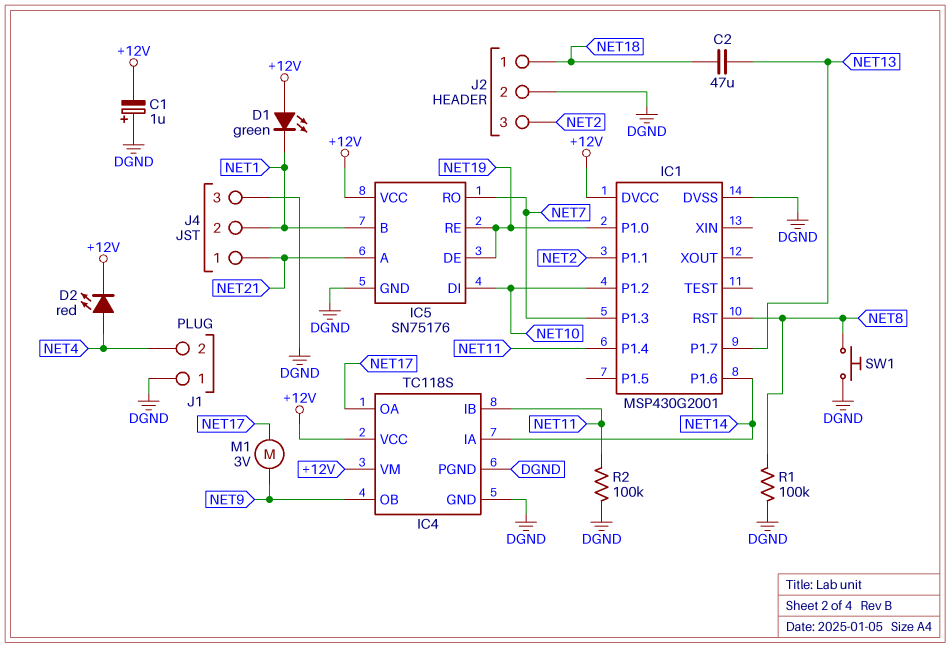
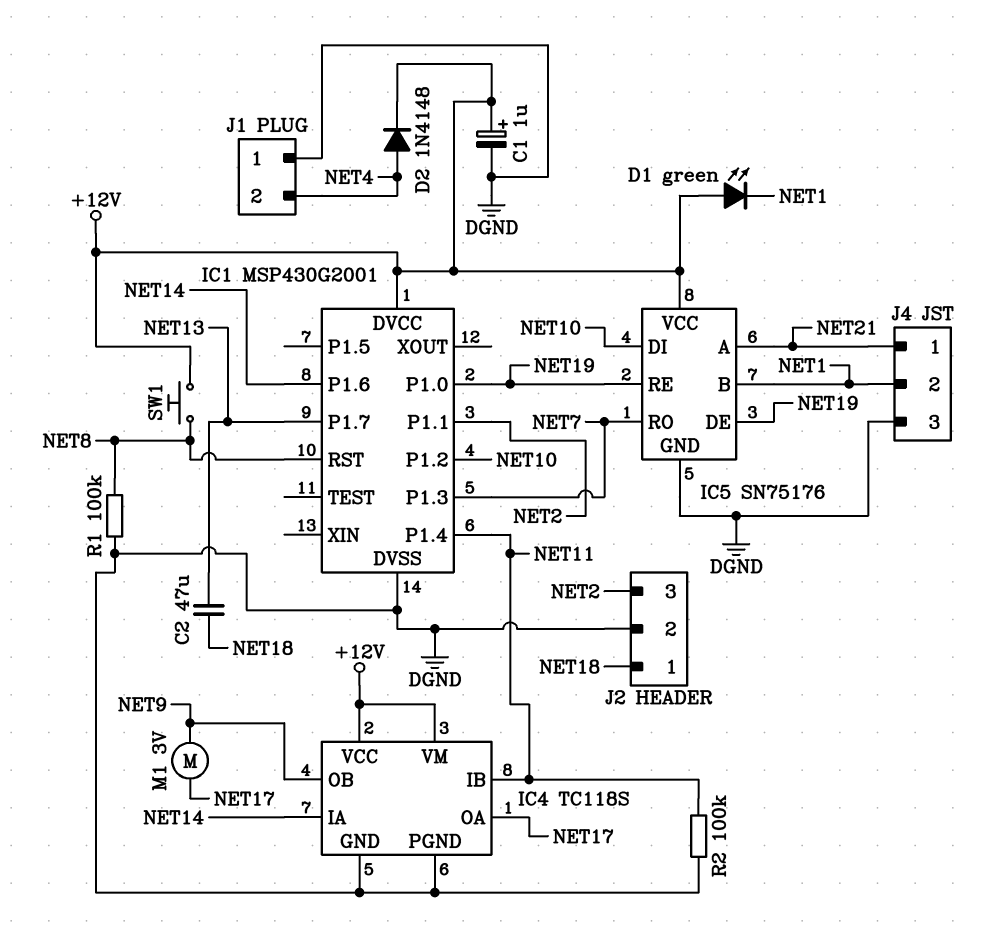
C1: 1uF (plus DGND, minus +12V) -> 1uF (plus +12V, minus DGND)
D2: LED red (A NET4, K +12V) -> diode 1N4148 (A NET4, K +12V)
SW1: button (DGND, NET8) -> button (+12V, NET8)

